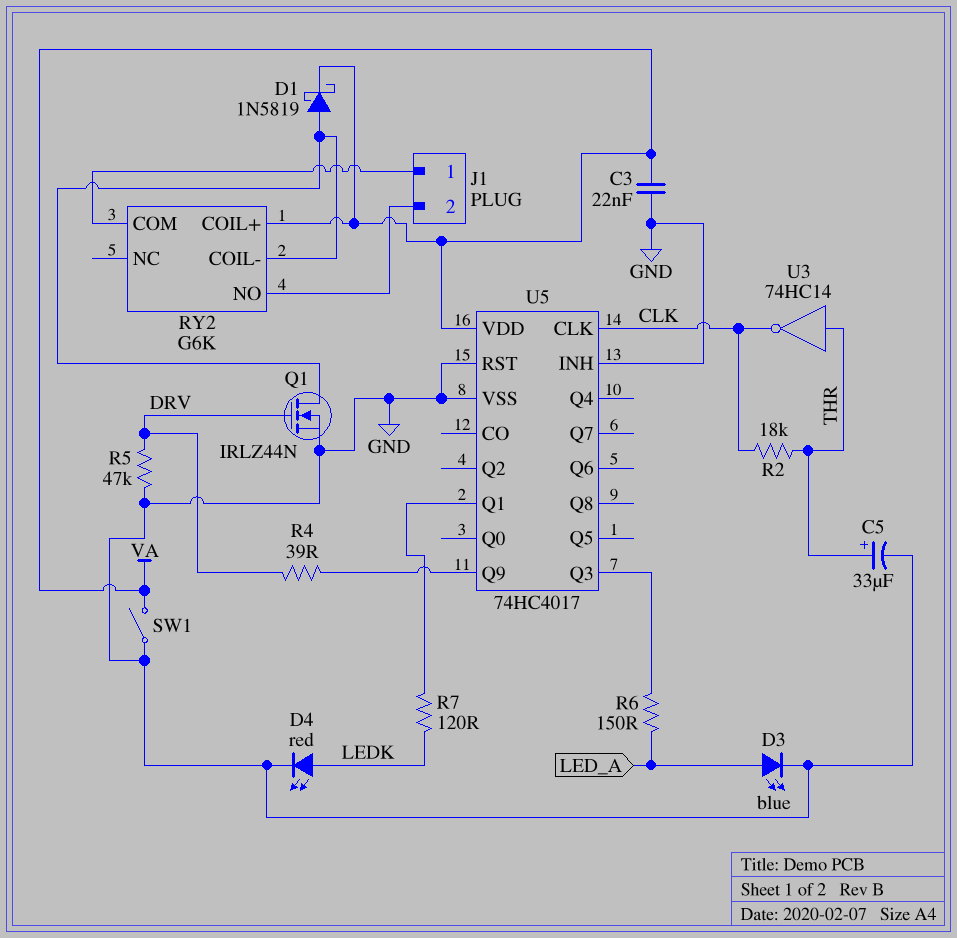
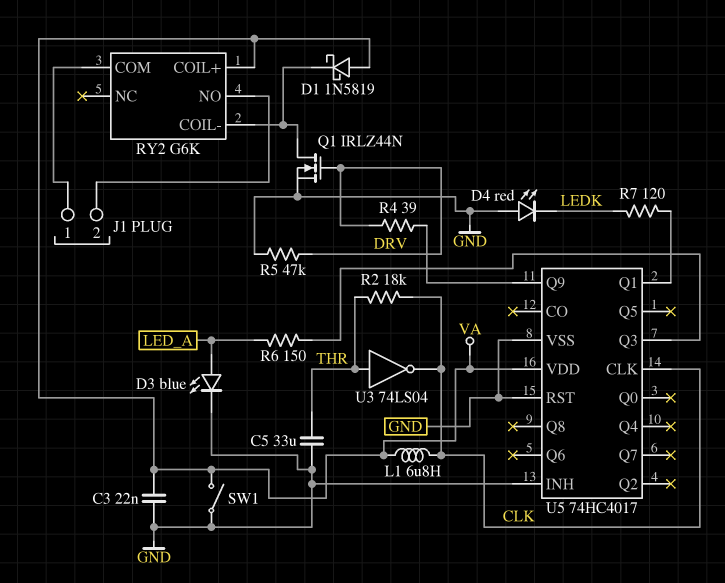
C5: 33uF (plus THR, minus GND) -> 33uF (GND, THR)
D1: schottky 1N5819 (A RY2/COIL-, K VA) -> schottky 1N5819 (A VA, K RY2/COIL-)
D4: LED red (A LEDK, K GND) -> LED red (A GND, K LEDK)
L1: none -> 6.8uH (CLK, VA)
U3: NOT 74HC14 (in THR, out CLK) -> NOT 74LS04 (in THR, out CLK)

